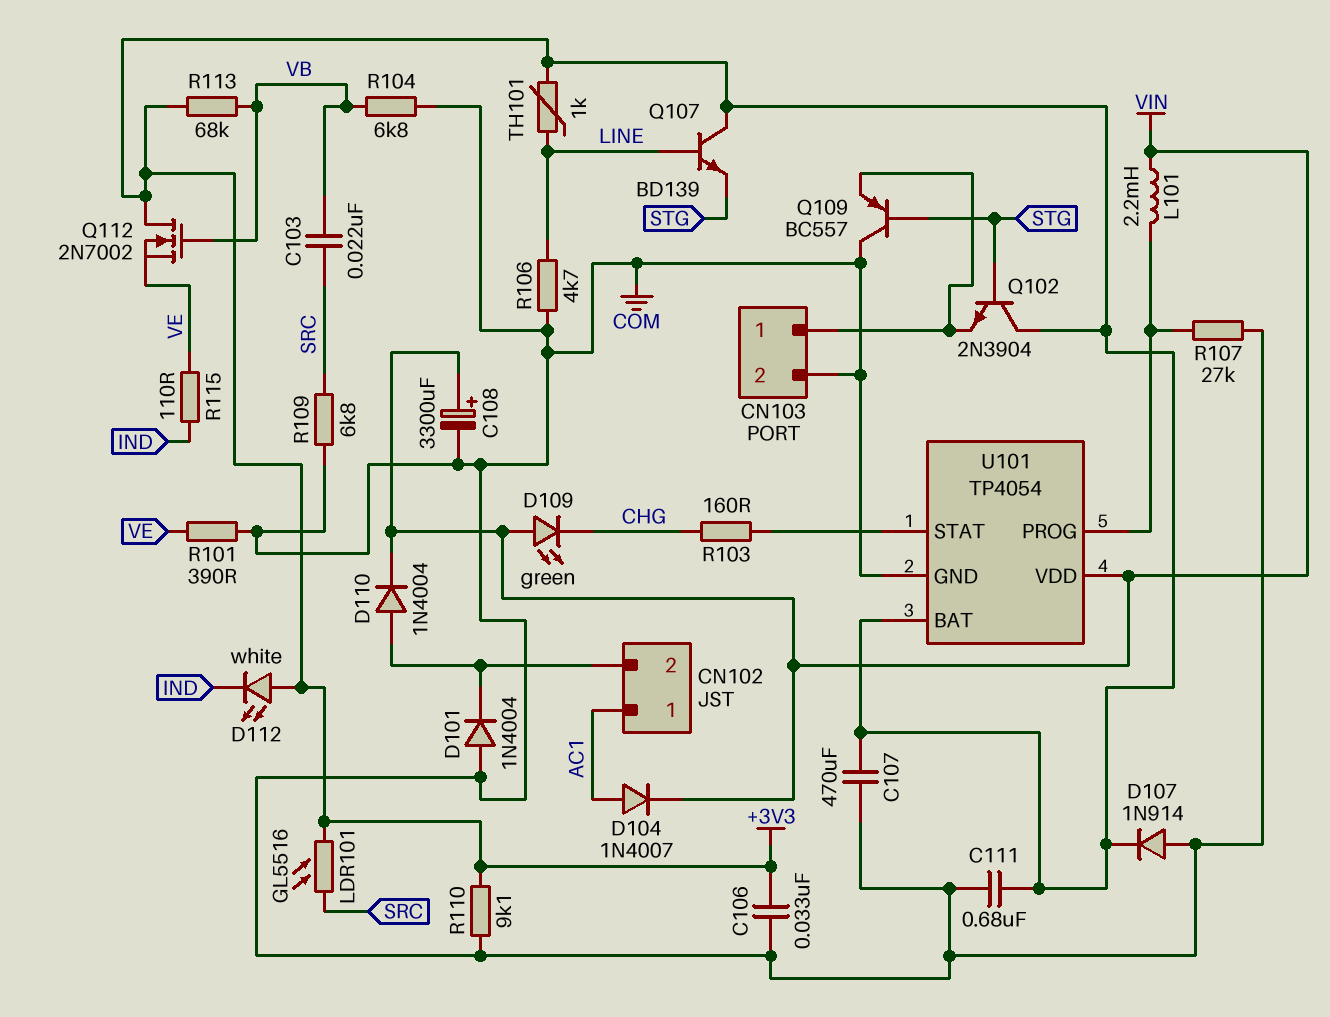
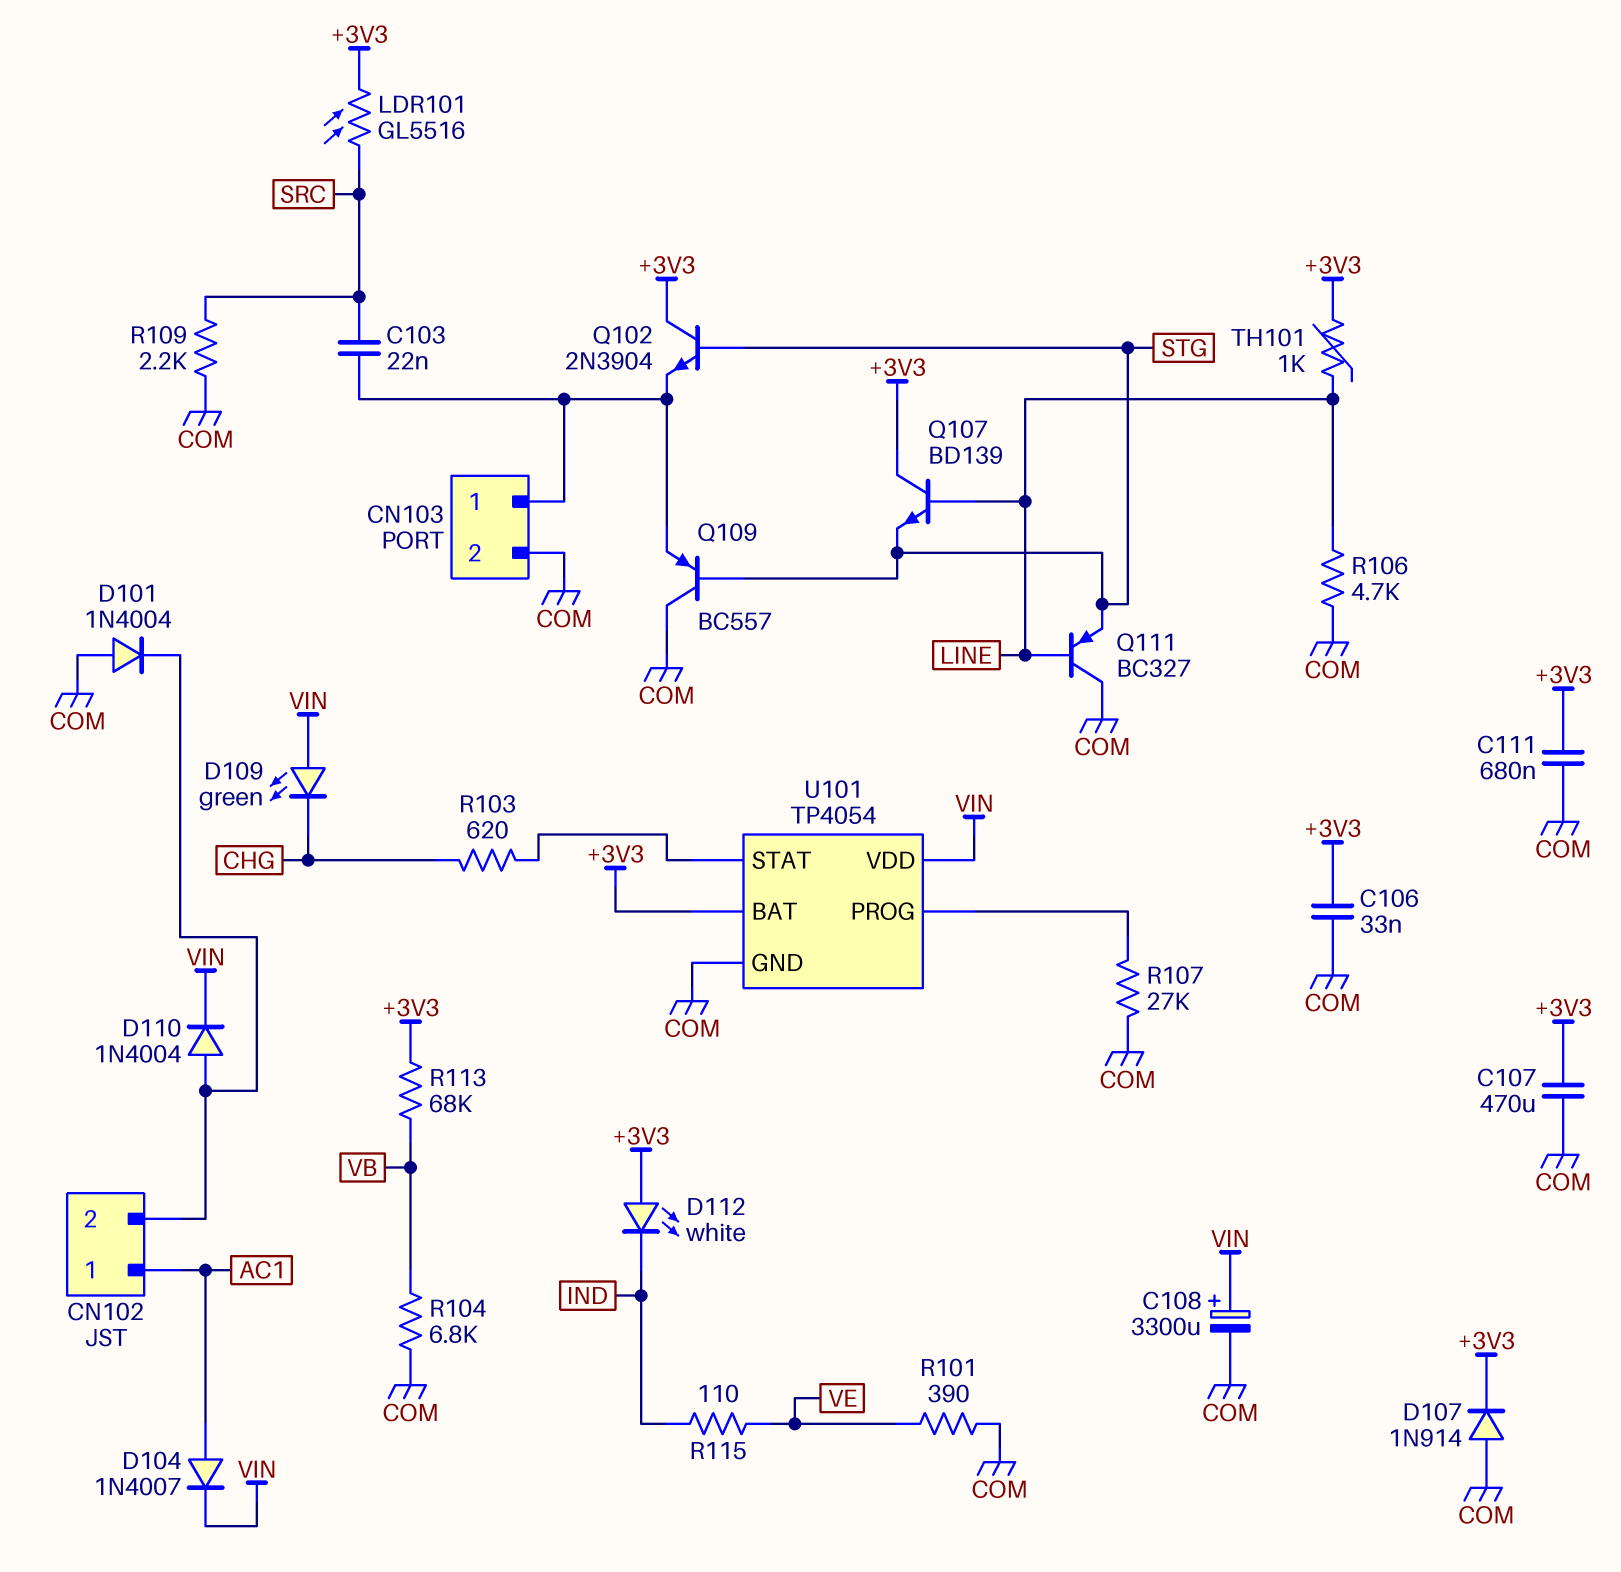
C103: 22nF (SRC, VB) -> 22nF (CN103/1, SRC)
L101: 2.2mH (U101/PROG, VIN) -> none
Q111: none -> PNP BC327 (B LINE, C COM, E STG)
Q112: NMOS 2N7002 (G VB, D +3V3, S VE) -> none
R103: 160 (CHG, U101/STAT) -> 620 (CHG, U101/STAT)
R109: 6.8k (COM, SRC) -> 2.2k (COM, SRC)
R110: 9.1k (+3V3, COM) -> none

